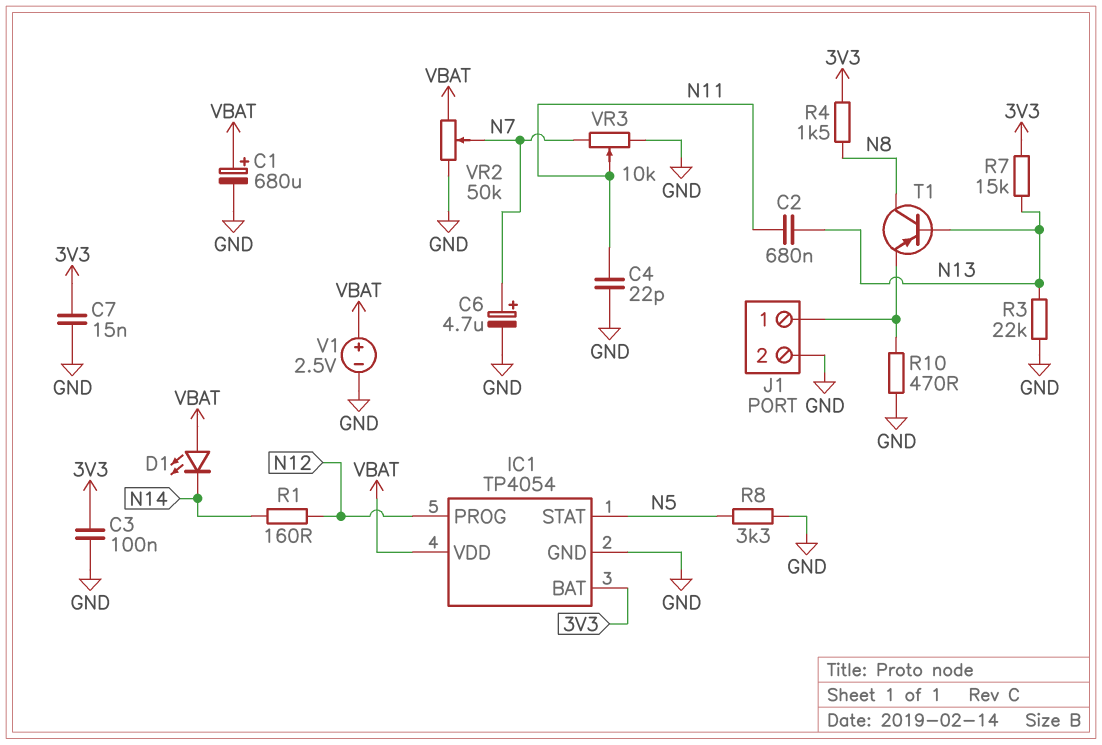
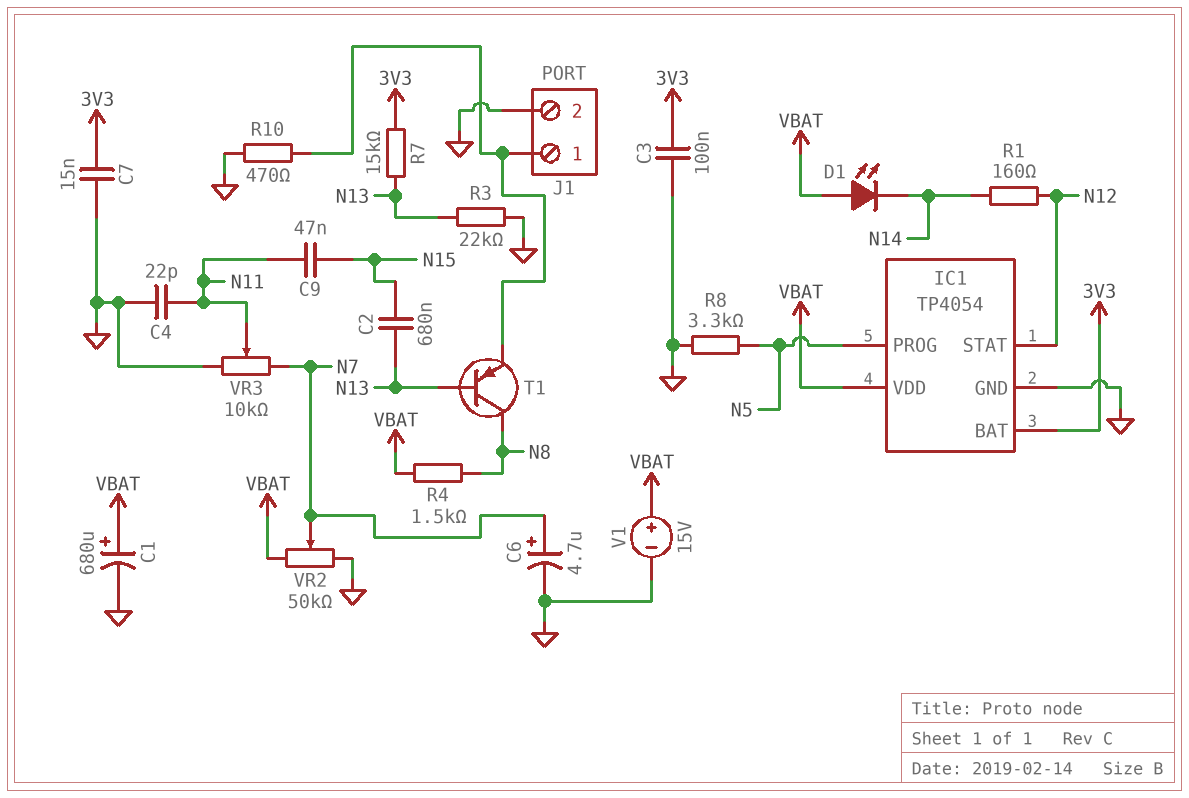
C2: 680nF (N11, N13) -> 680nF (N13, N15)
C9: none -> 47nF (N11, N15)
IC1 pin PROG: N12 -> N5
IC1 pin STAT: N5 -> N12
R4: 1.5k (3V3, N8) -> 1.5k (N8, VBAT)
V1: 2.5V (plus VBAT, minus GND) -> 15V (plus VBAT, minus GND)

